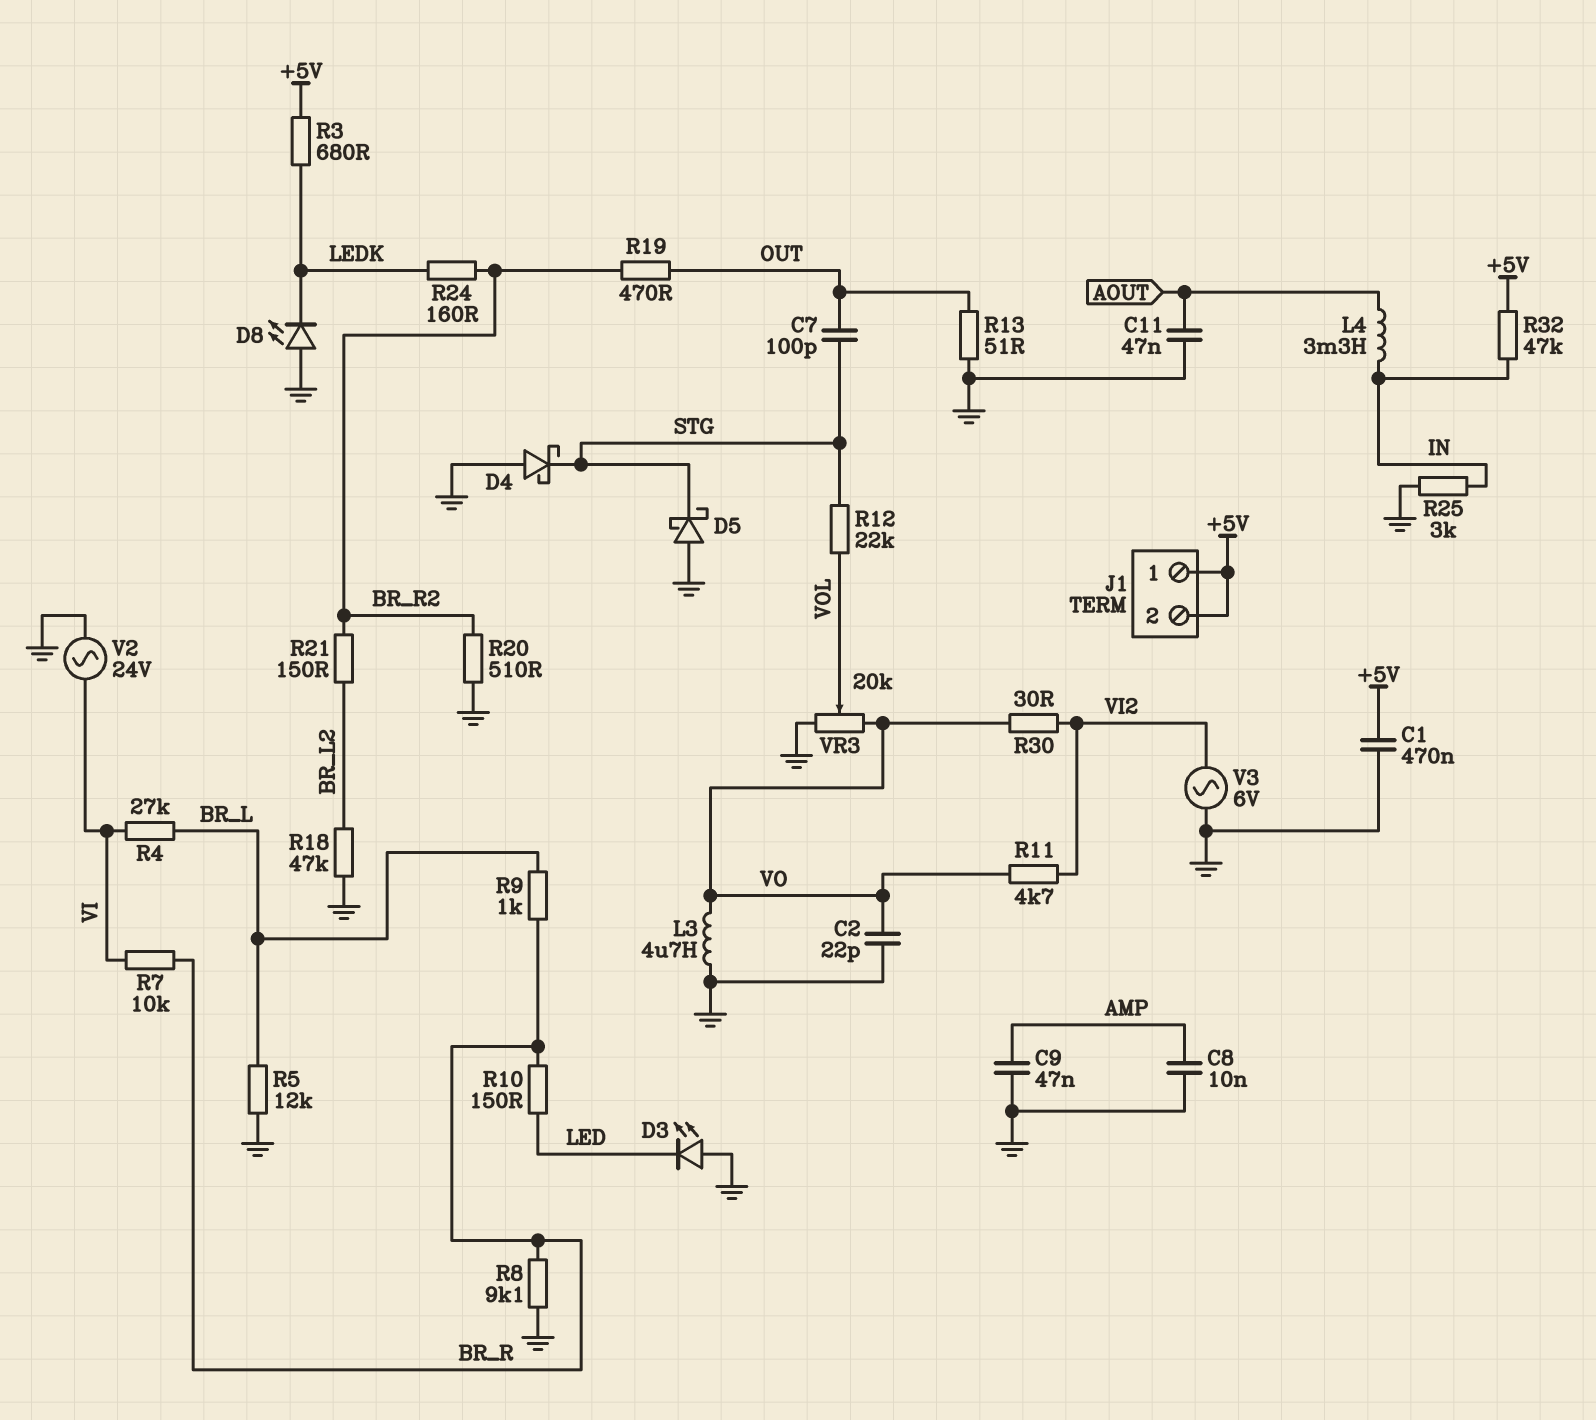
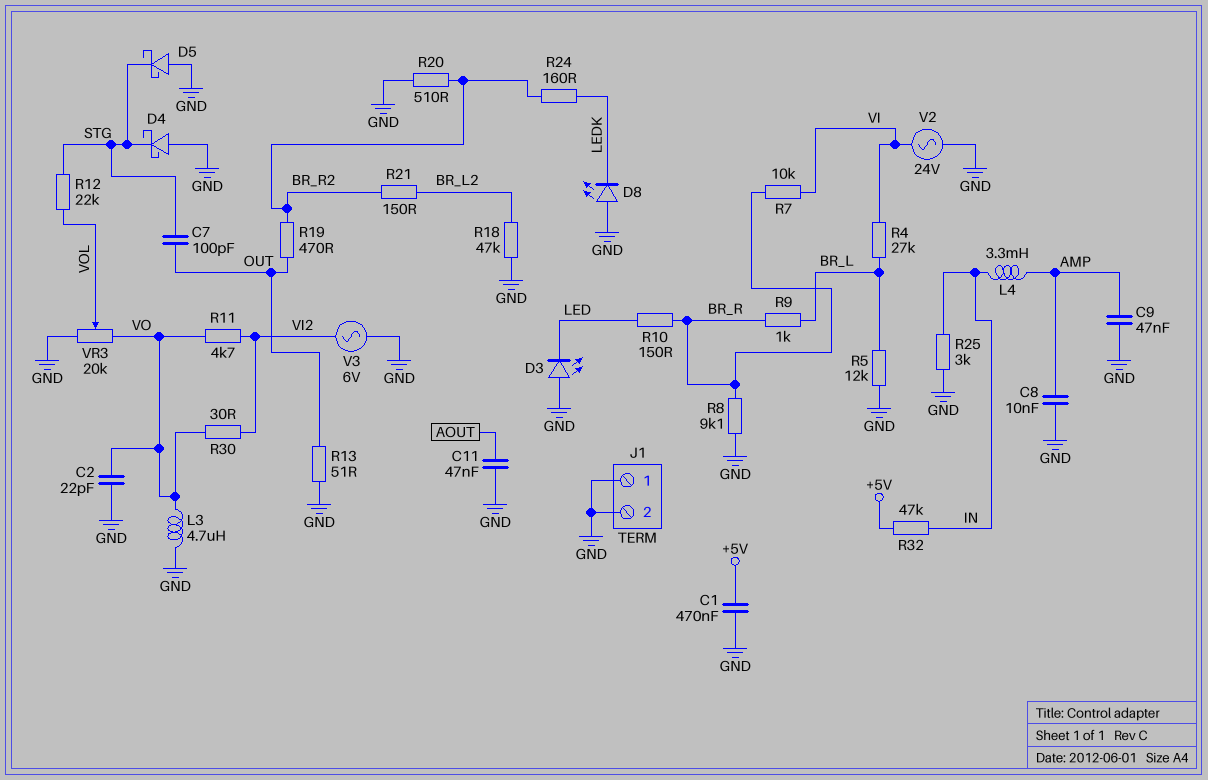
J1 pin 1: +5V -> GND
J1 pin 2: +5V -> GND
L4: 3.3mH (AOUT, IN) -> 3.3mH (AMP, IN)
R3: 680 (+5V, LEDK) -> none

